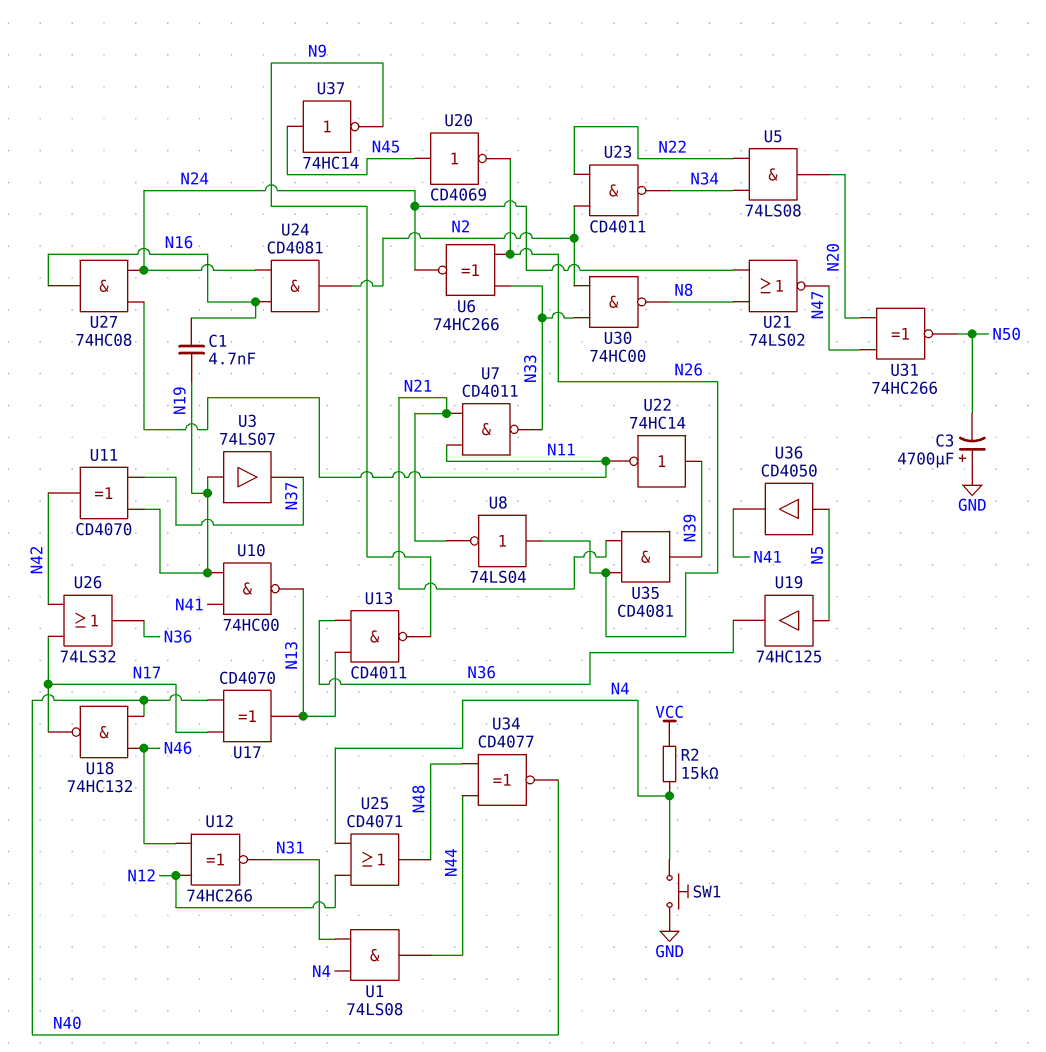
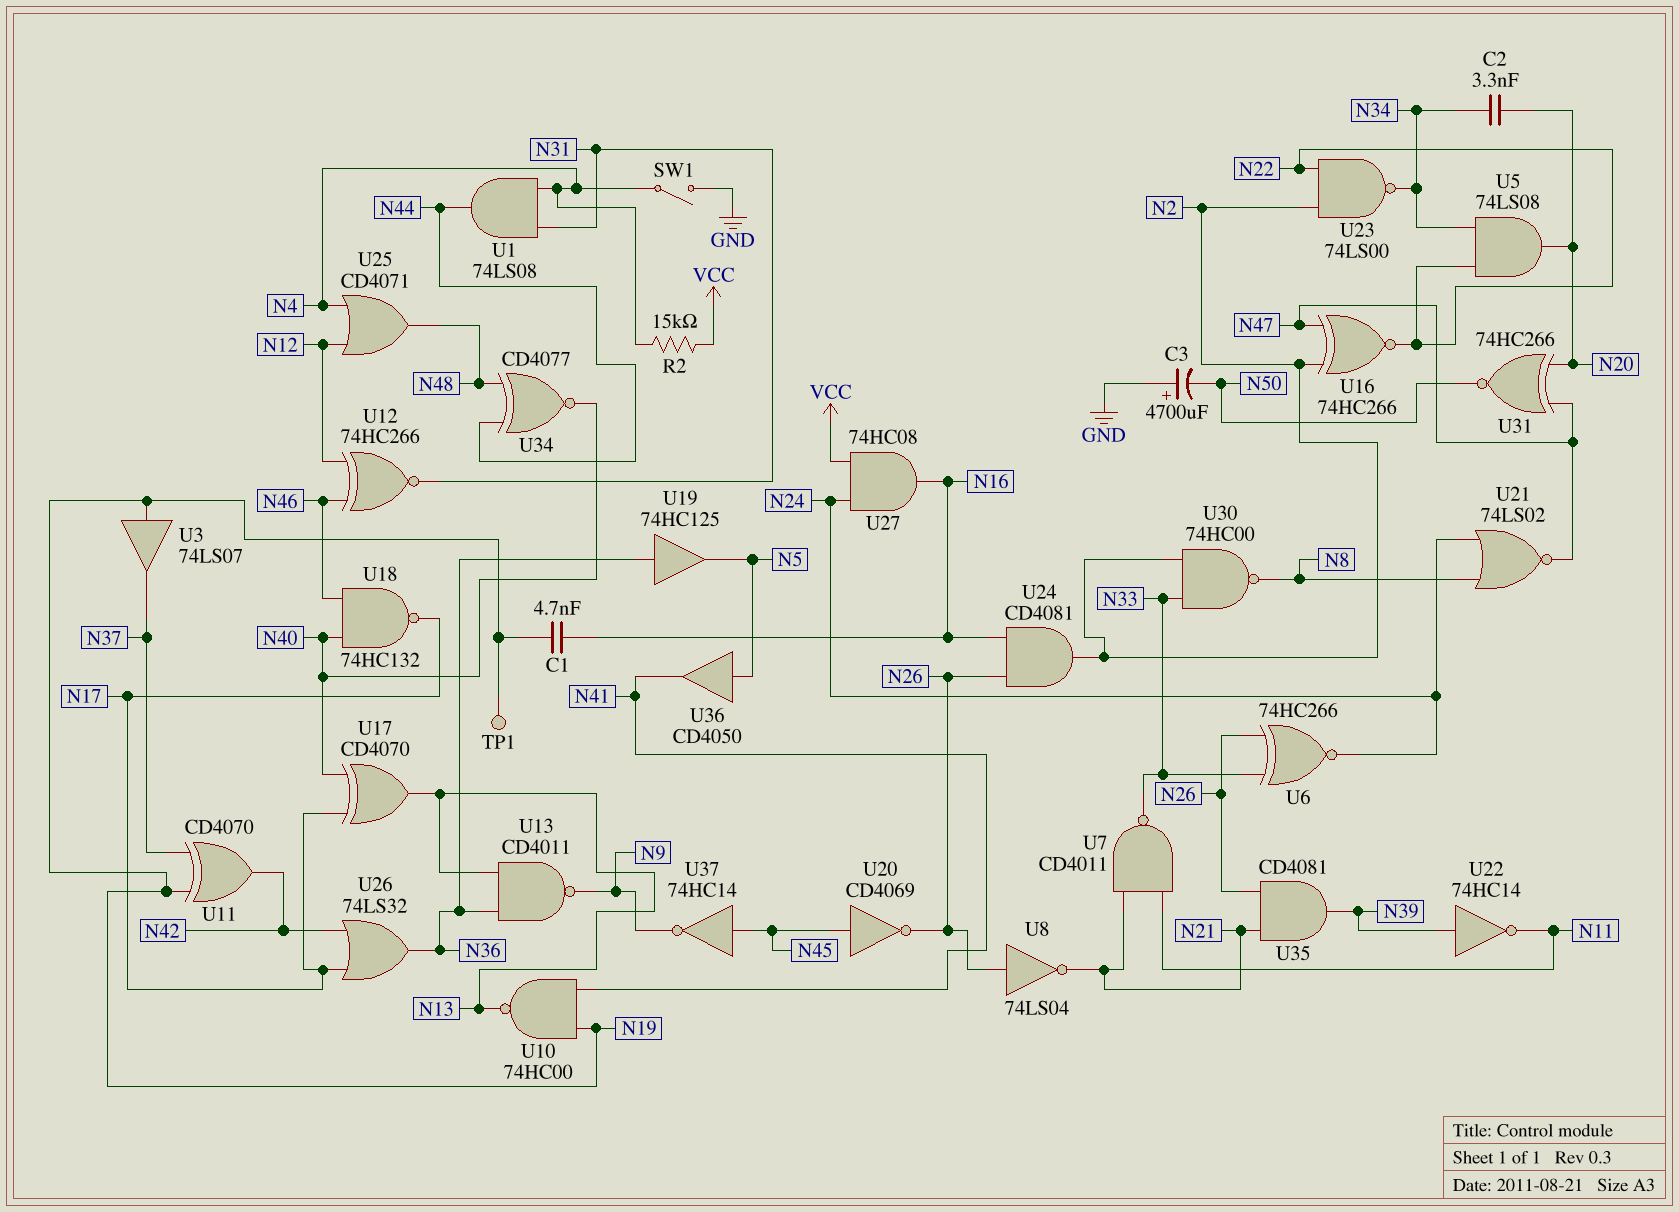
C2: none -> 3.3nF (N20, N34)
SW1: button (GND, N4) -> switch (GND, N4)
TP1: none -> test point (N19)
U16: none -> XNOR 74HC266 (in N2, in N47, out N22)
U19: buffer 74HC125 (in N5, out N36) -> buffer 74HC125 (in N36, out N5)
U23: NAND CD4011 (in N2, in N22, out N34) -> NAND 74LS00 (in N2, in N22, out N34)
U24: AND CD4081 (in N16, in N24, out N2) -> AND CD4081 (in N16, in N26, out N2)
U27: AND 74HC08 (in N11, in N24, out N16) -> AND 74HC08 (in N24, in VCC, out N16)

